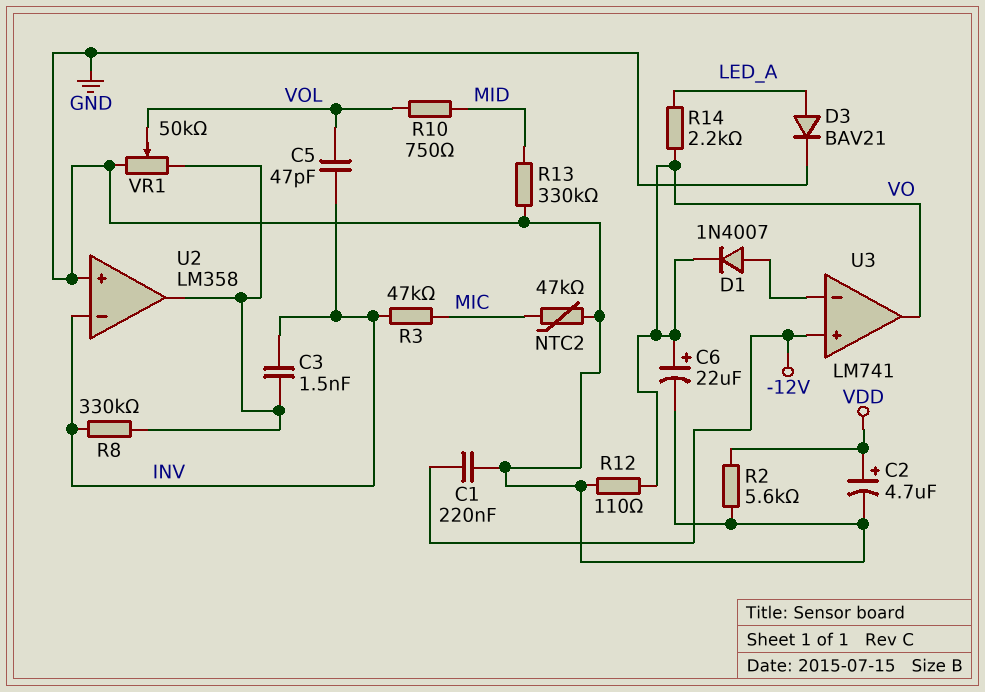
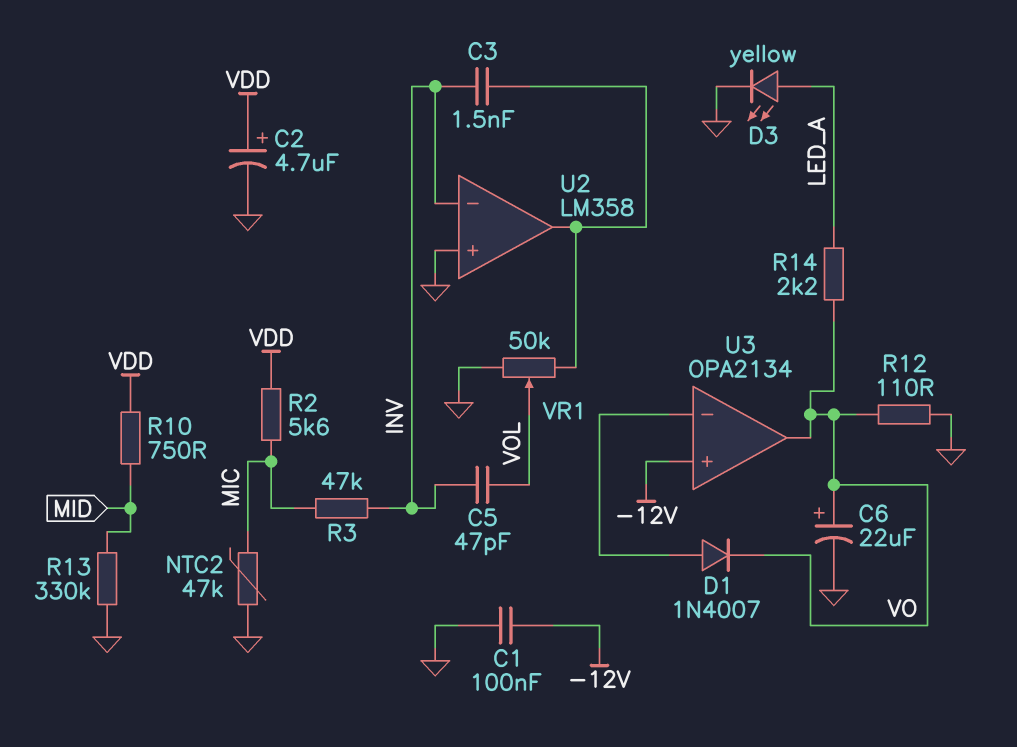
C1: 220nF (-12V, GND) -> 100nF (-12V, GND)
D3: diode BAV21 (A LED_A, K GND) -> LED yellow (A LED_A, K GND)
R2: 5.6k (GND, VDD) -> 5.6k (MIC, VDD)
R8: 330k (INV, U2/out) -> none
R10: 750 (MID, VOL) -> 750 (MID, VDD)
U3: LM741 -> OPA2134

